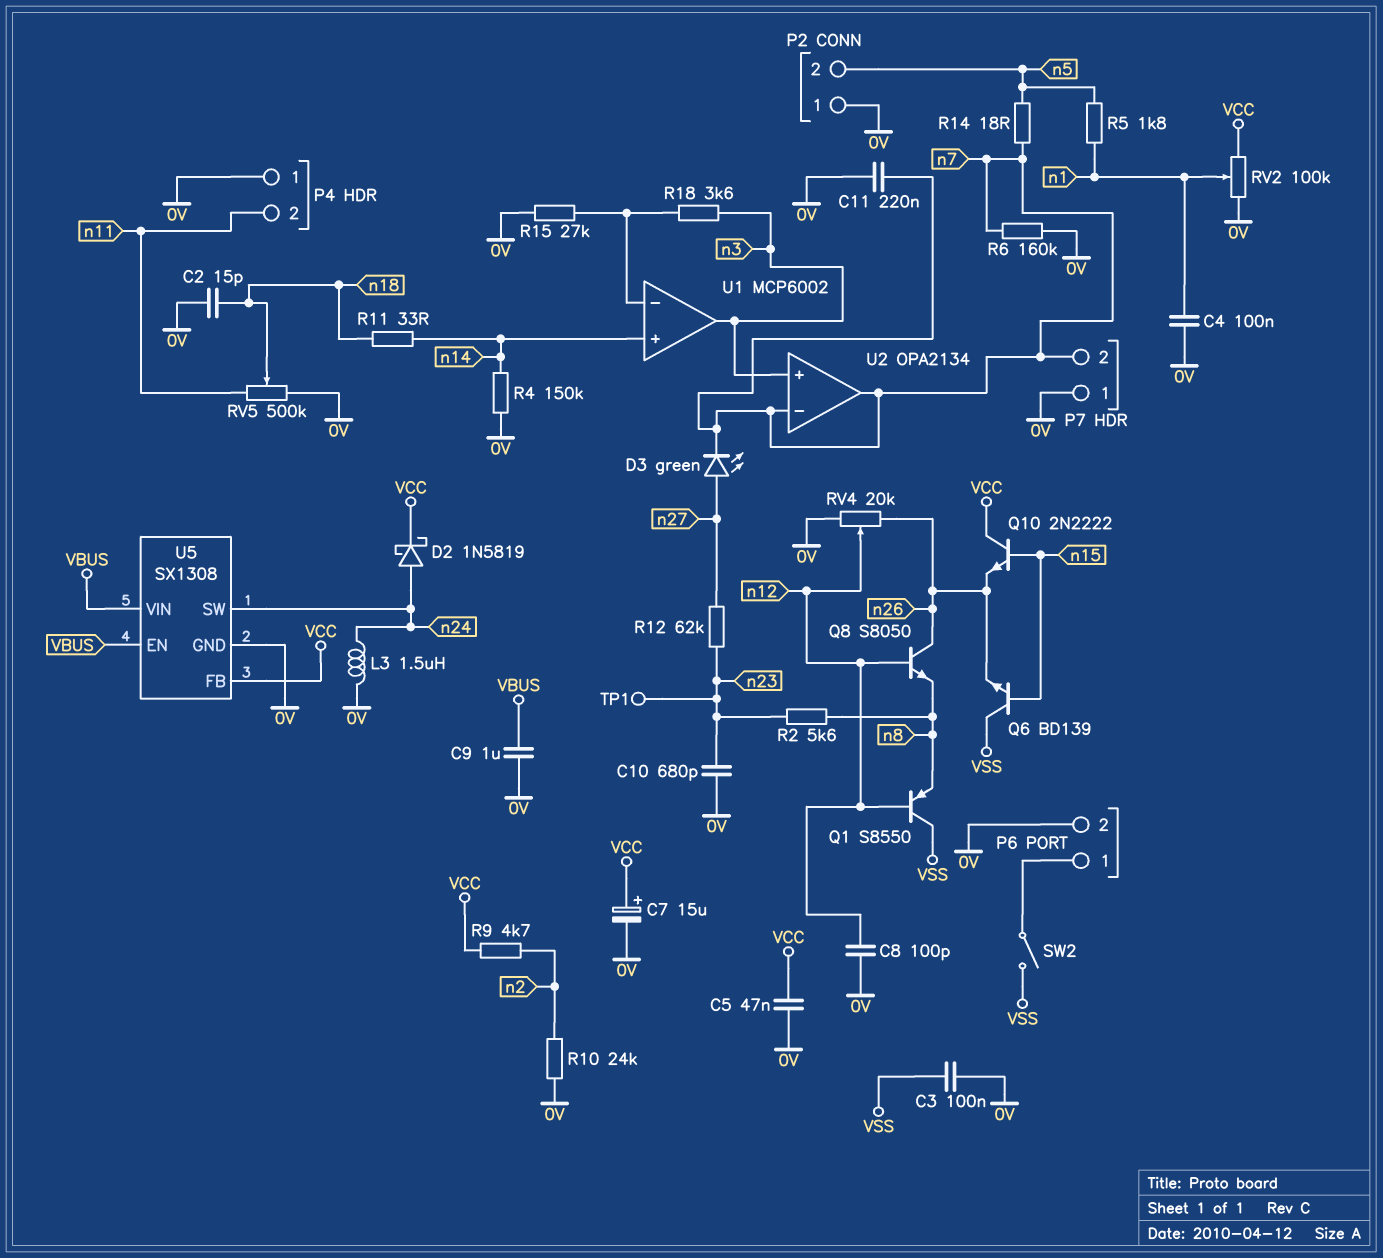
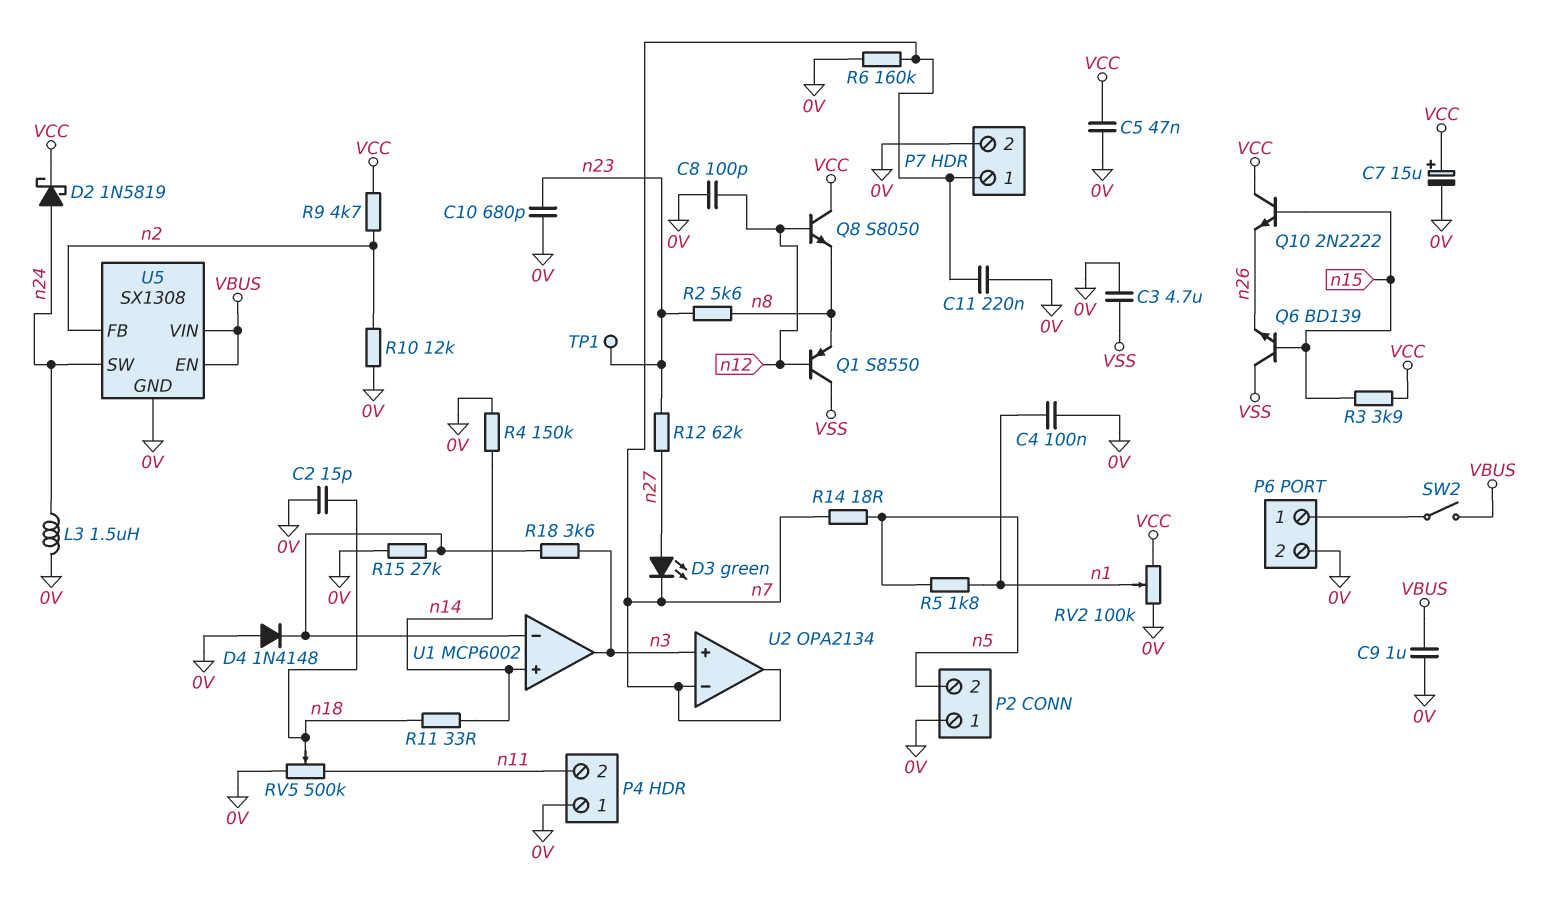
C3: 100nF (0V, VSS) -> 4.7uF (0V, VSS)
D4: none -> diode 1N4148 (A 0V, K U1/in-)
P7 pin 1: 0V -> n7
P7 pin 2: n7 -> 0V
Q8: NPN S8050 (B n12, C n26, E n8) -> NPN S8050 (B n12, C VCC, E n8)
R3: none -> 3.9k (VCC, n15)
R10: 24k (0V, n2) -> 12k (0V, n2)
RV4: 20k (0V, n26, wiper n12) -> none
SW2: switch (P6/1, VSS) -> switch (P6/1, VBUS)
U5 pin FB: VCC -> n2

